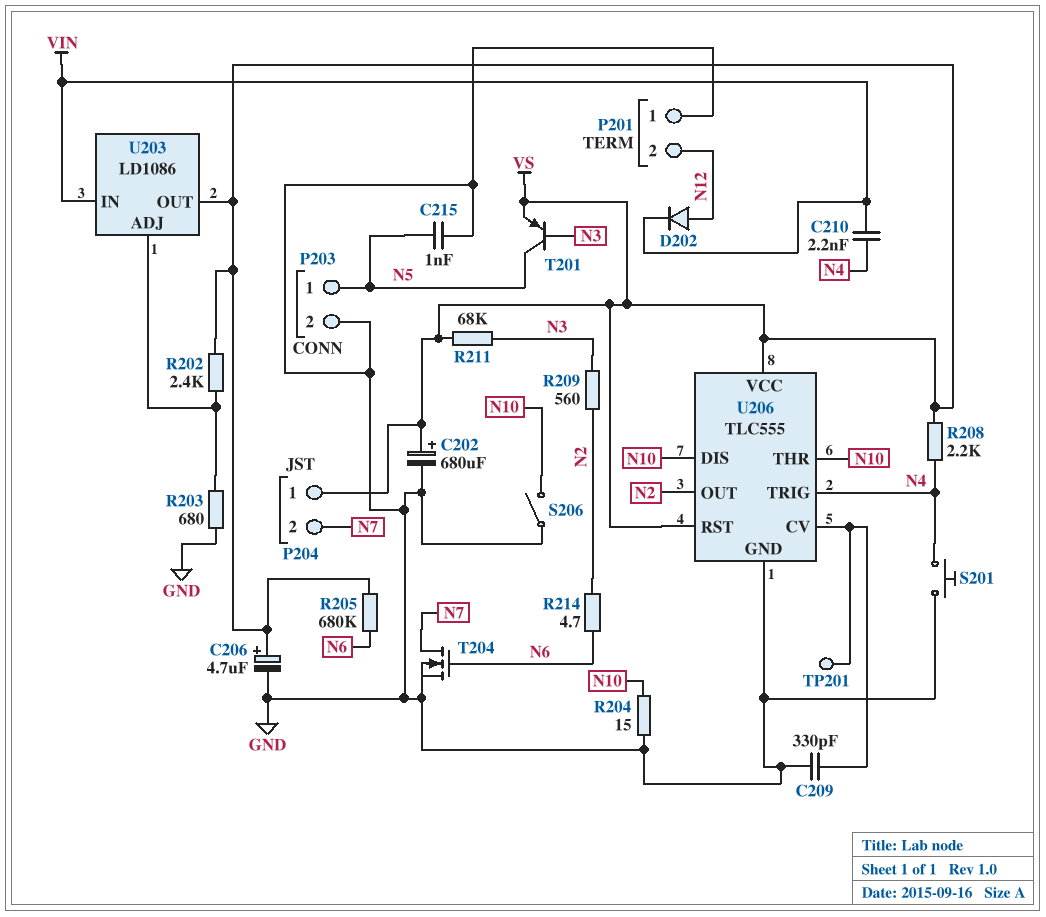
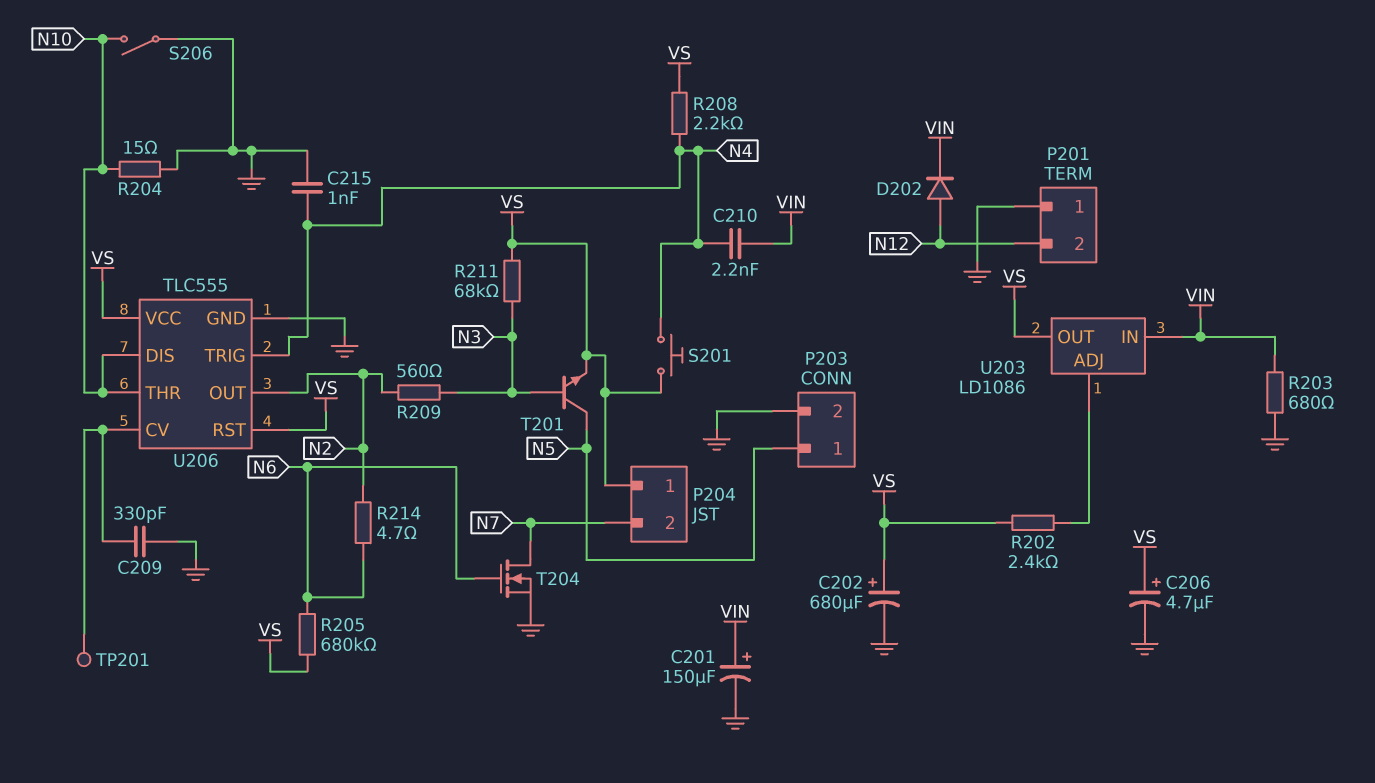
C201: none -> 150uF (plus VIN, minus GND)
C215: 1nF (GND, N5) -> 1nF (GND, N4)
R203: 680 (GND, U203/ADJ) -> 680 (GND, VIN)
S201: button (GND, N4) -> button (N4, VS)
T201: PNP (B N3, C N5, E VS) -> NPN (B N3, C N5, E VS)

